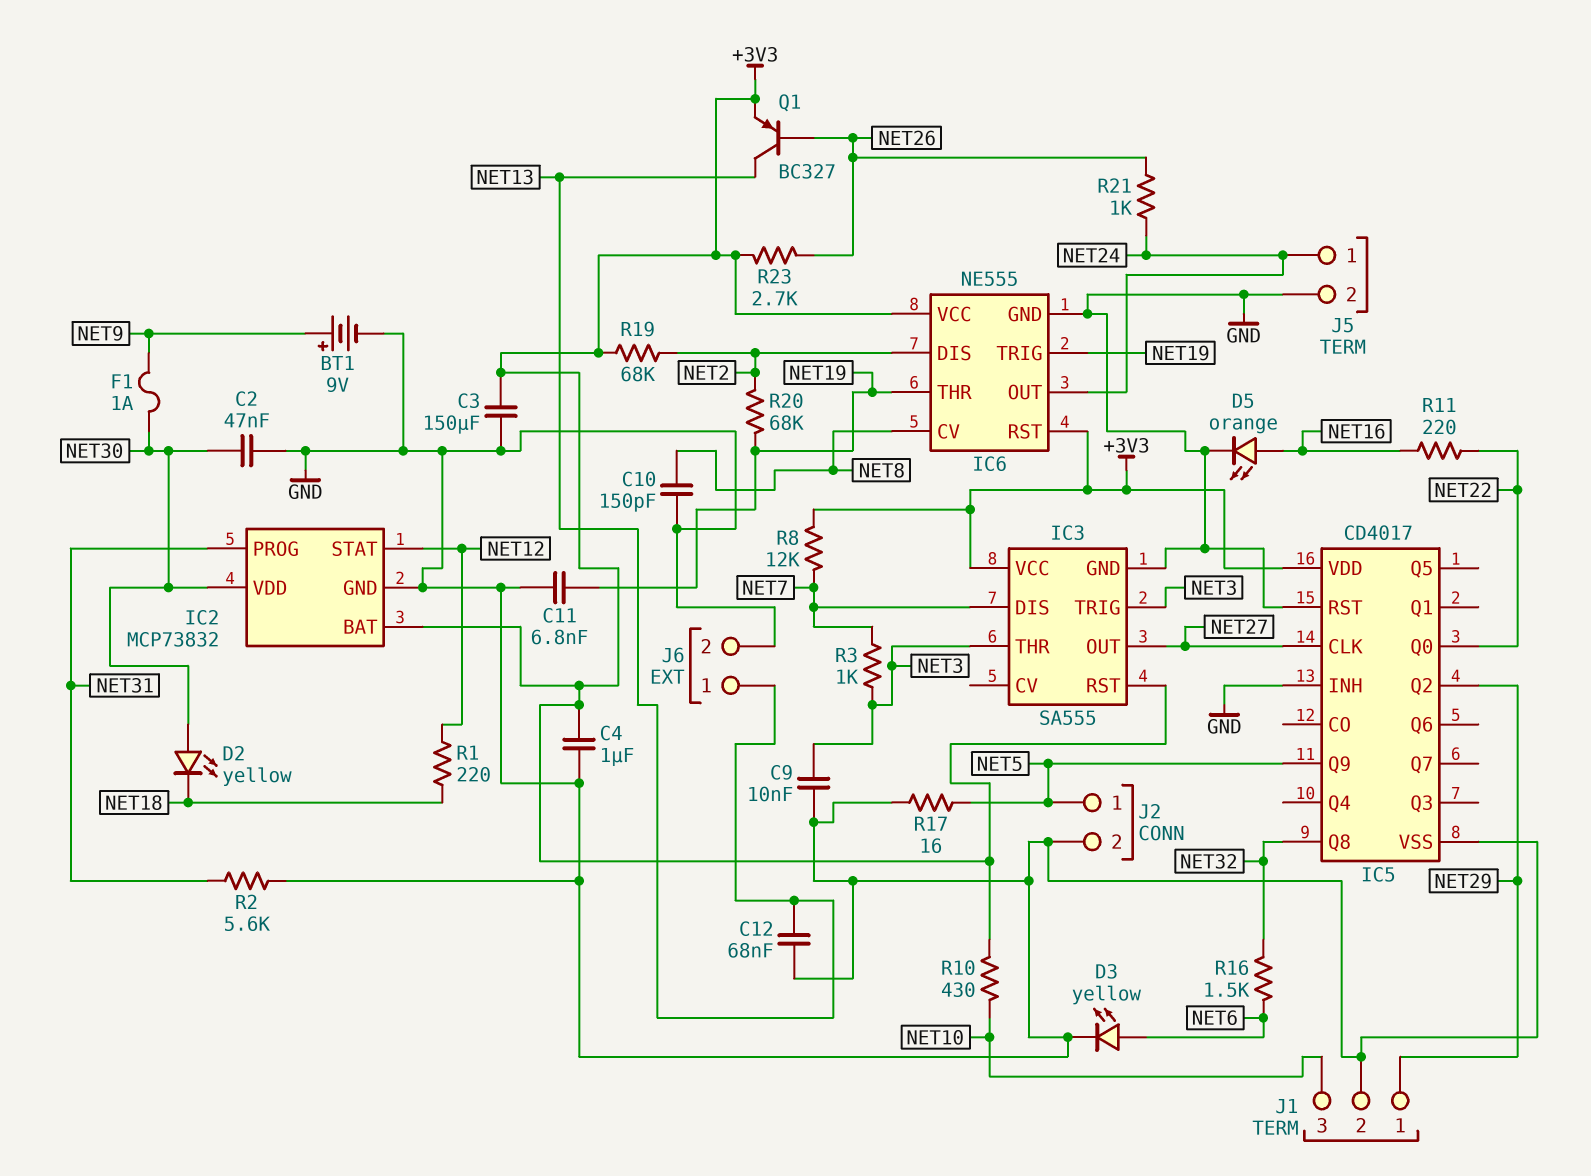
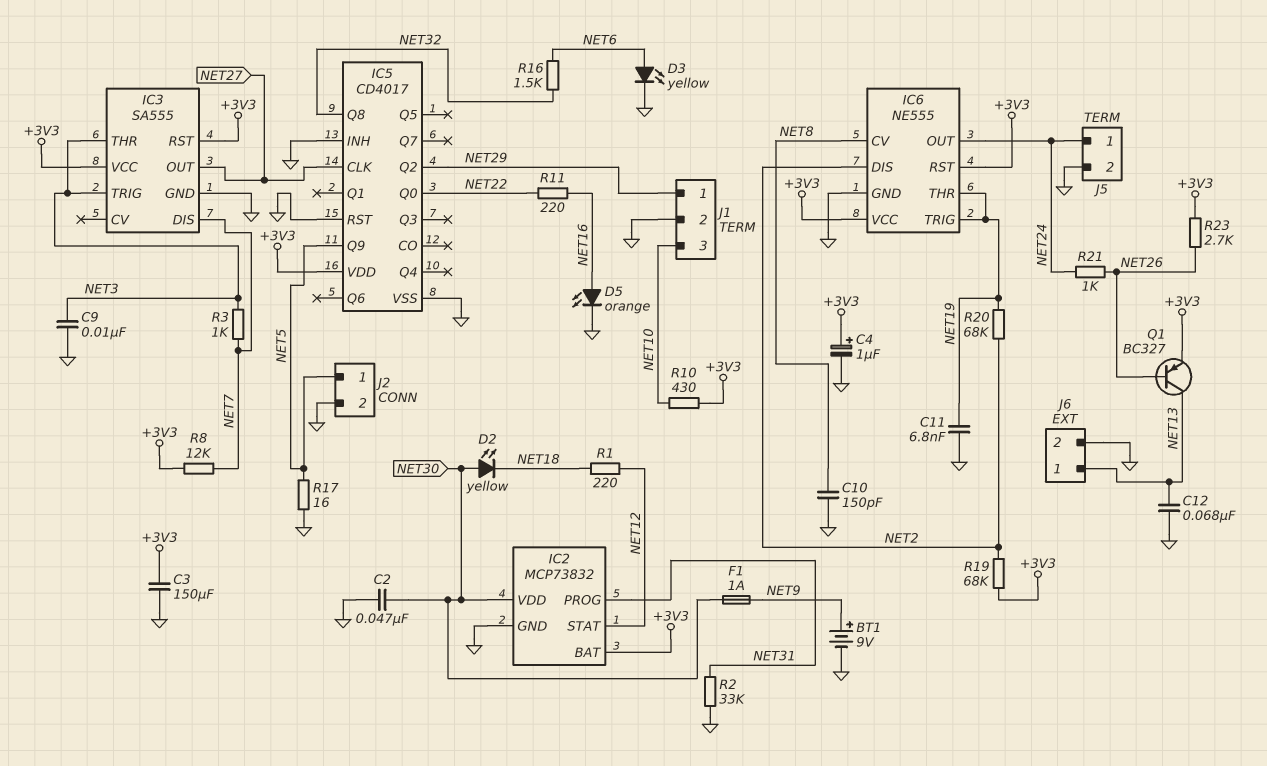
C4: 1uF (+3V3, GND) -> 1uF (plus +3V3, minus GND)
R2: 5.6k (GND, NET31) -> 33k (GND, NET31)

